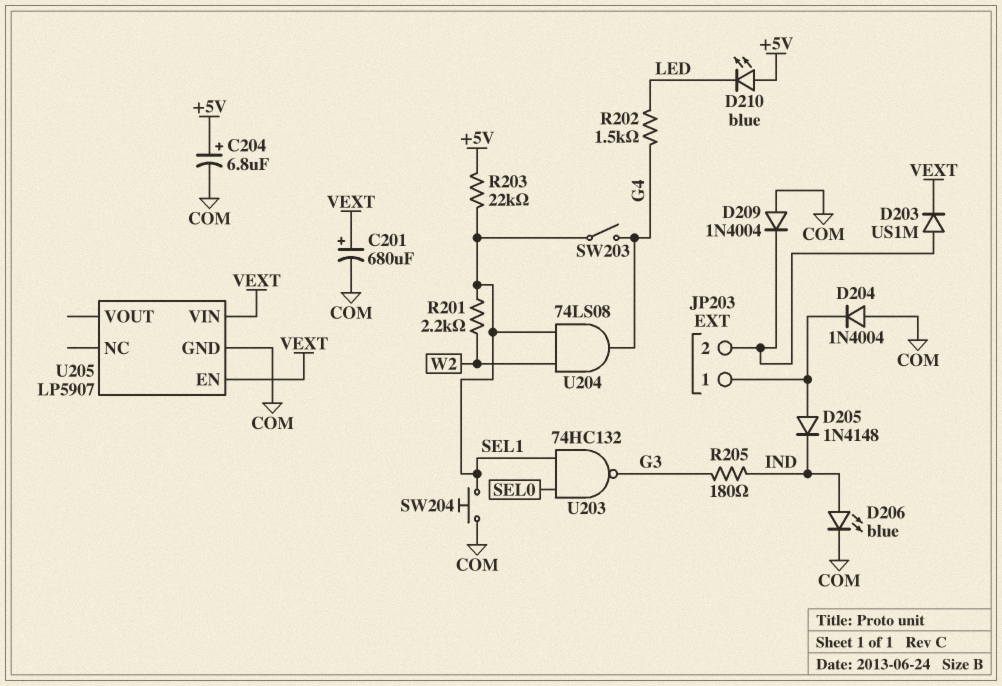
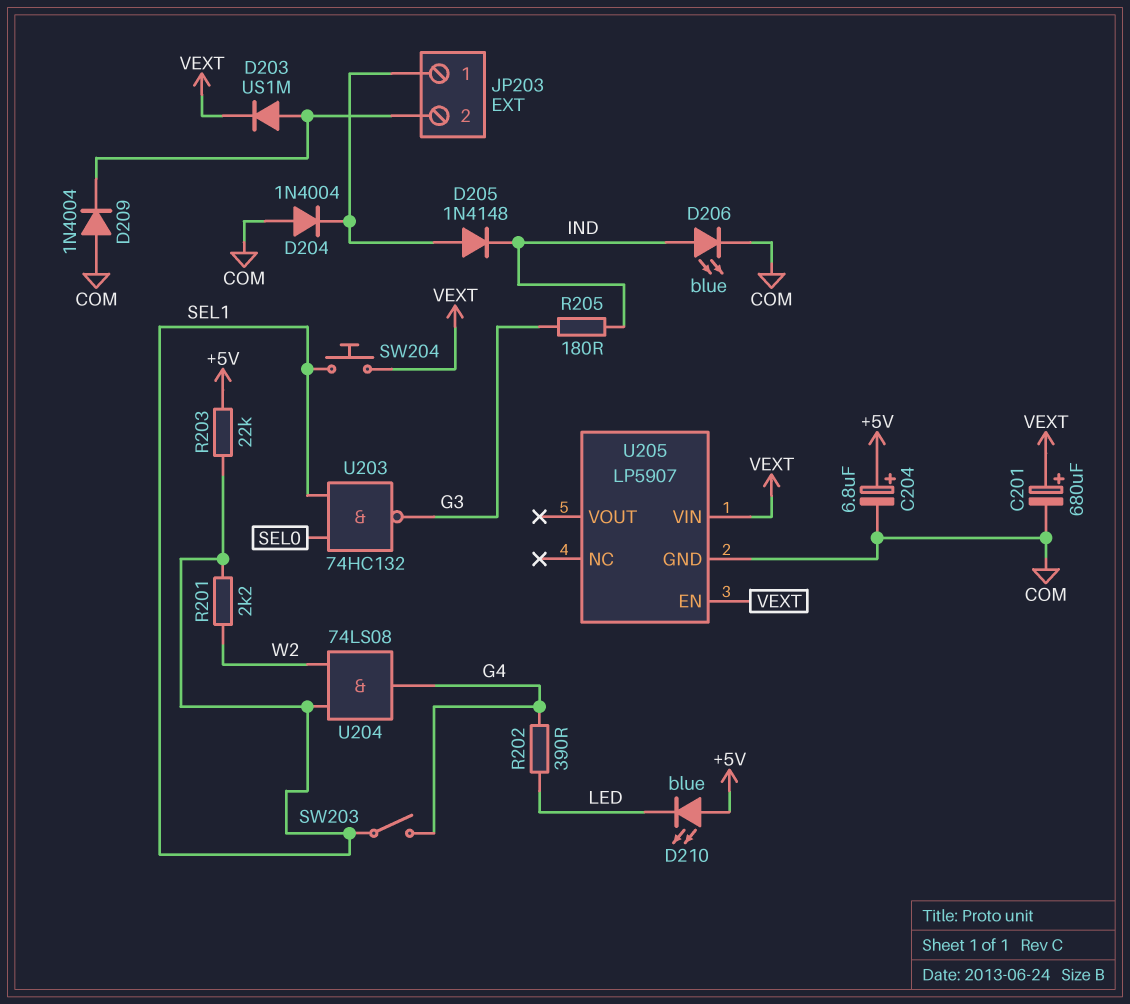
R202: 1.5k (G4, LED) -> 390 (G4, LED)
SW204: button (COM, SEL1) -> button (SEL1, VEXT)

